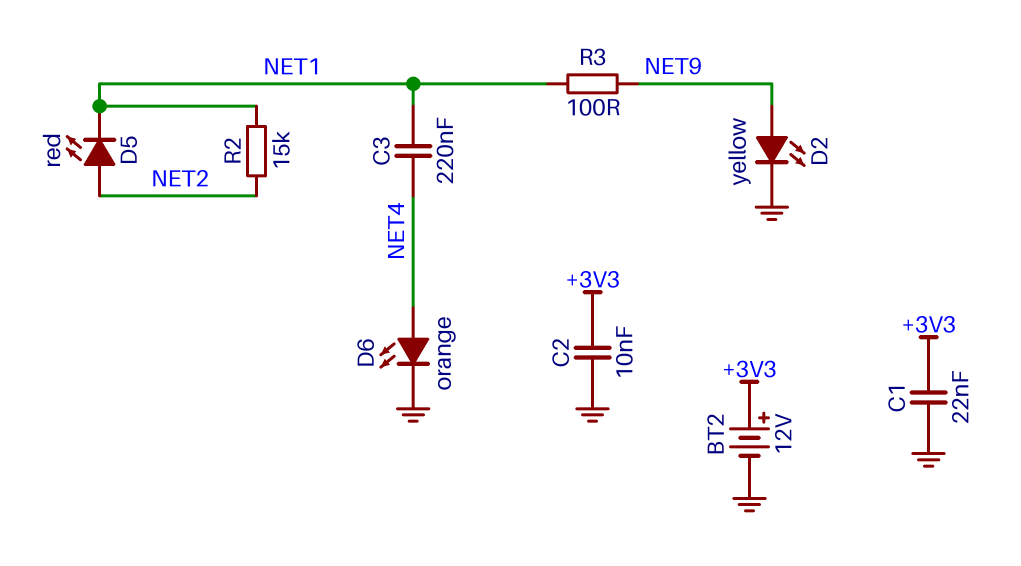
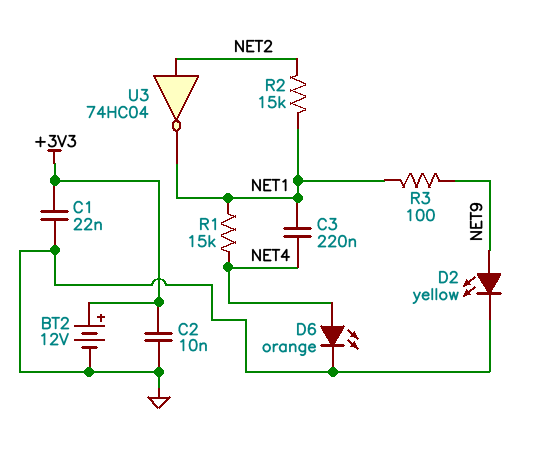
D5: LED red (A NET2, K NET1) -> none
R1: none -> 15k (NET1, NET4)
U3: none -> NOT 74HC04 (in NET2, out NET1)

